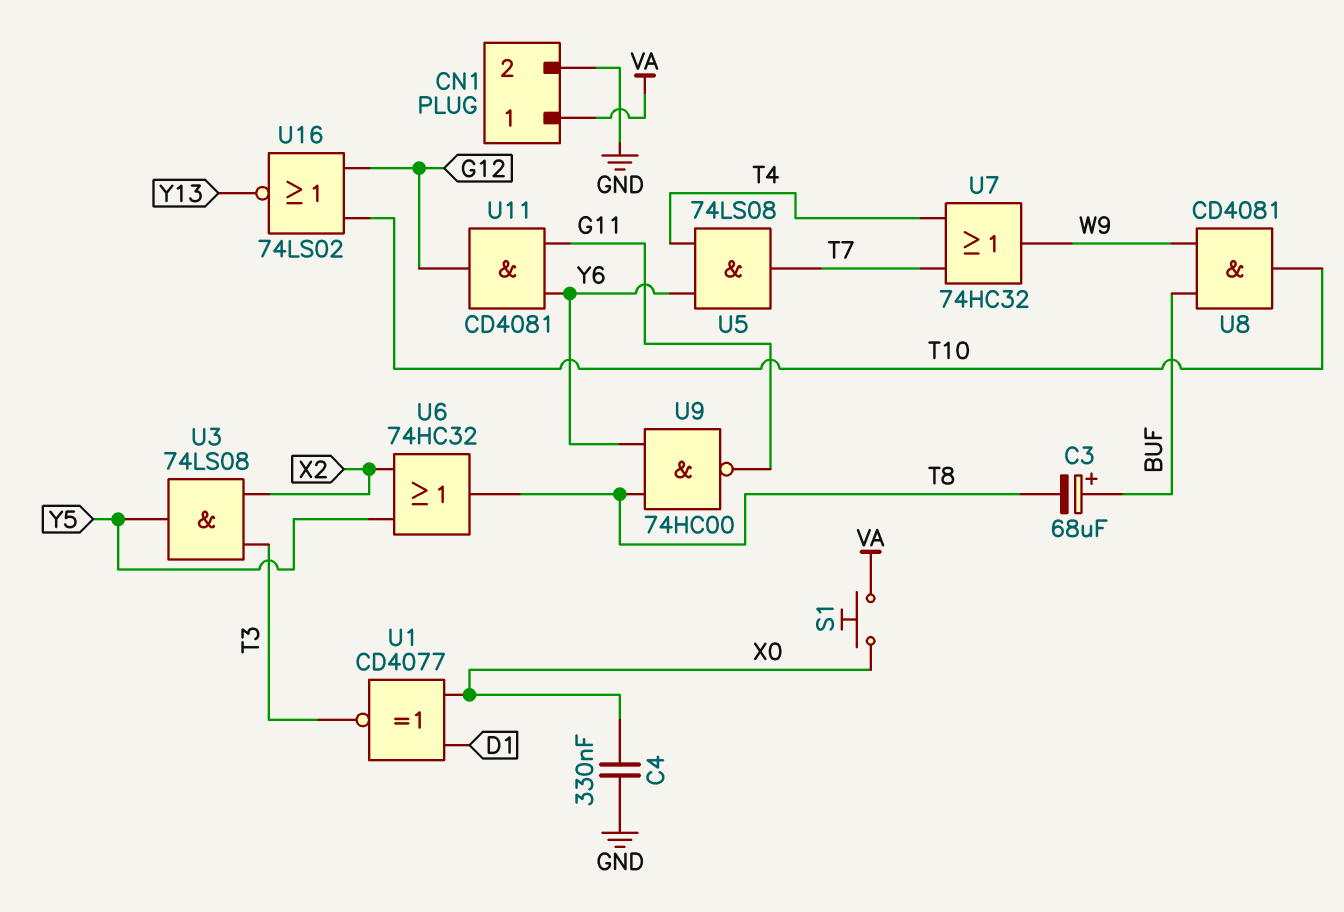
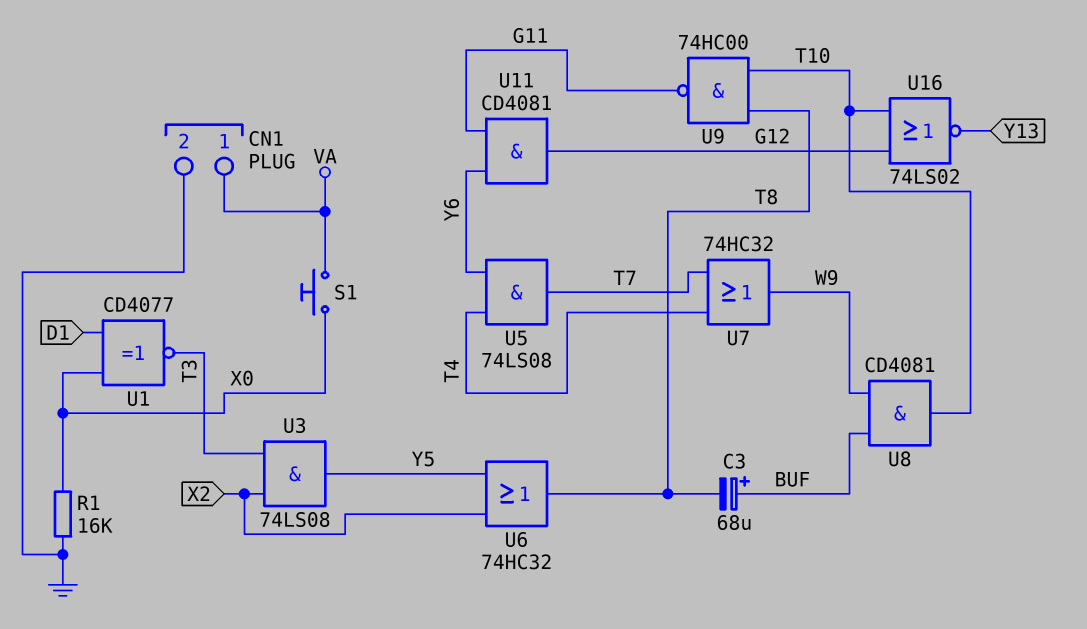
C4: 330nF (GND, X0) -> none
R1: none -> 16k (GND, X0)
U9: NAND 74HC00 (in T8, in Y6, out G11) -> NAND 74HC00 (in T8, in T10, out G11)

